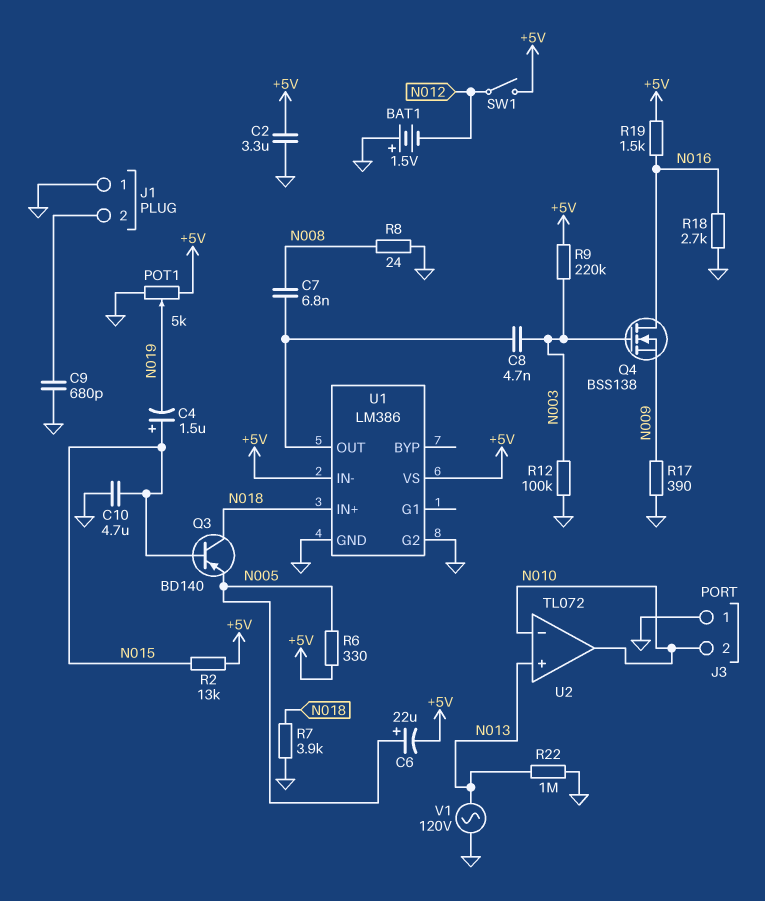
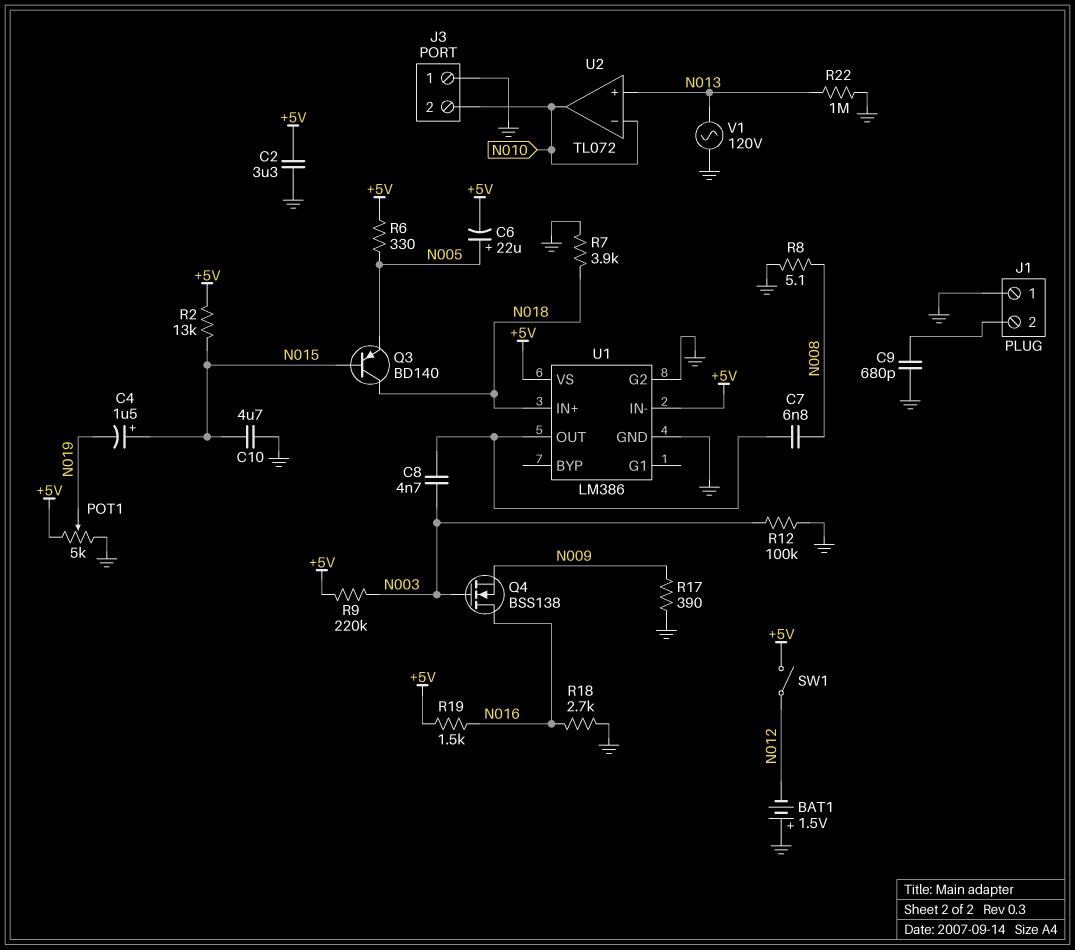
R8: 24 (GND, N008) -> 5.1 (GND, N008)

